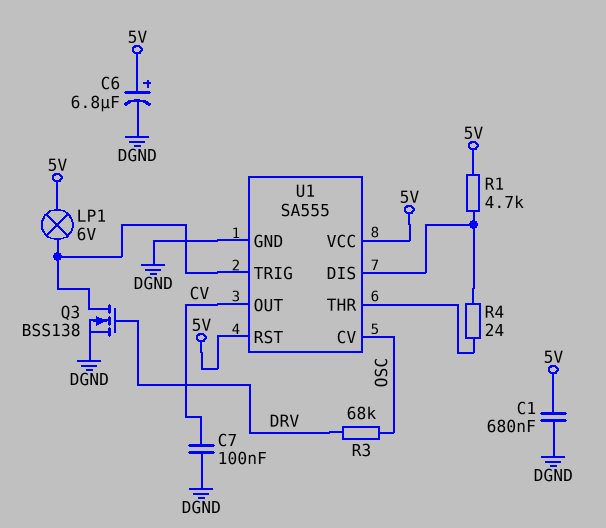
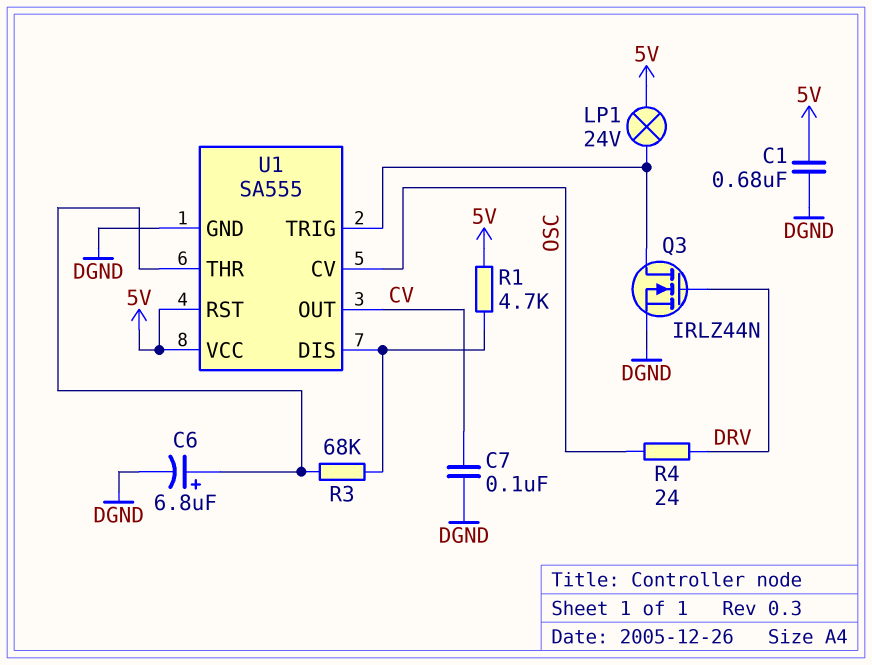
C6: 6.8uF (plus 5V, minus DGND) -> 6.8uF (plus U1/THR, minus DGND)
LP1: lamp 6V (5V, U1/TRIG) -> lamp 24V (5V, U1/TRIG)
Q3: NMOS BSS138 (G DRV, D U1/TRIG, S DGND) -> NMOS IRLZ44N (G DRV, D U1/TRIG, S DGND)
R3: 68k (DRV, OSC) -> 68k (U1/DIS, U1/THR)
R4: 24 (U1/DIS, U1/THR) -> 24 (DRV, OSC)

